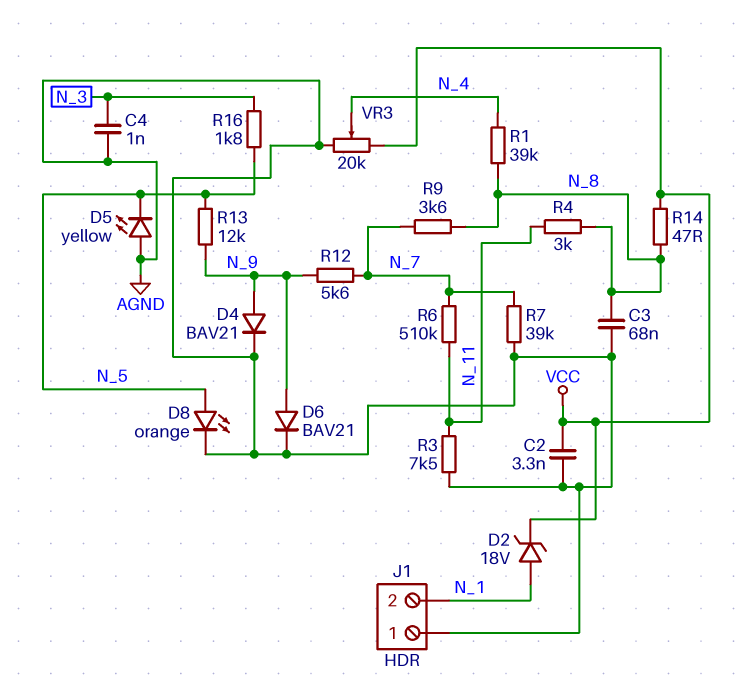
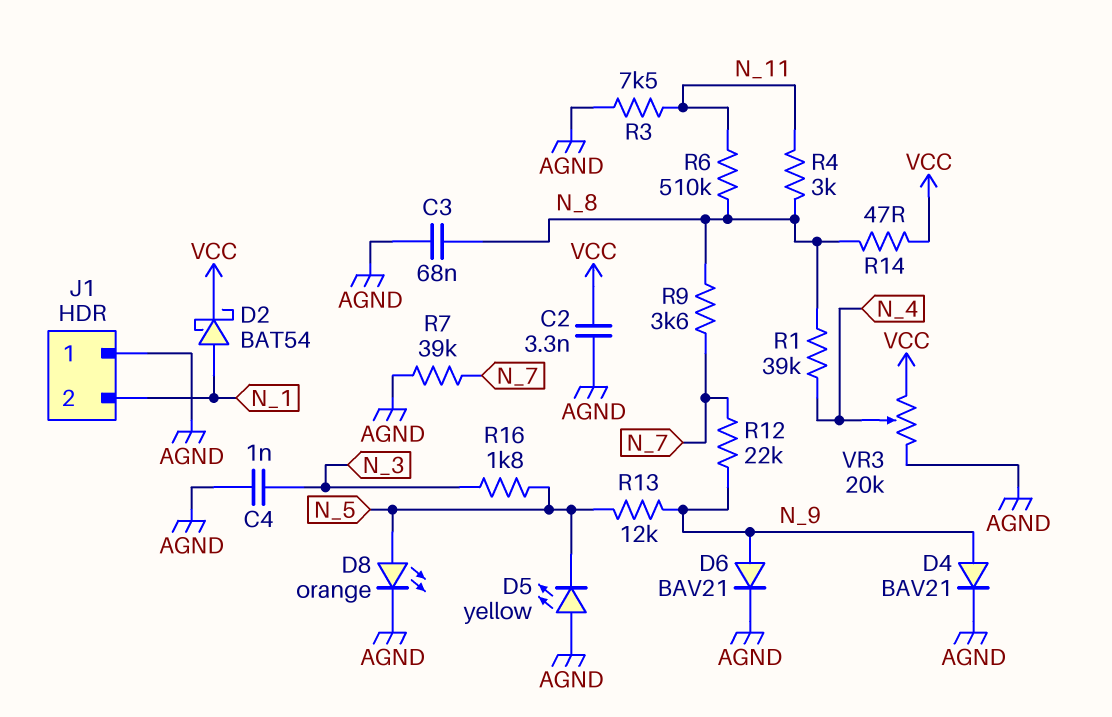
D2: zener 18V (A N_1, K VCC) -> schottky BAT54 (A N_1, K VCC)
R6: 510k (N_7, N_11) -> 510k (N_8, N_11)
R12: 5.6k (N_7, N_9) -> 22k (N_7, N_9)

